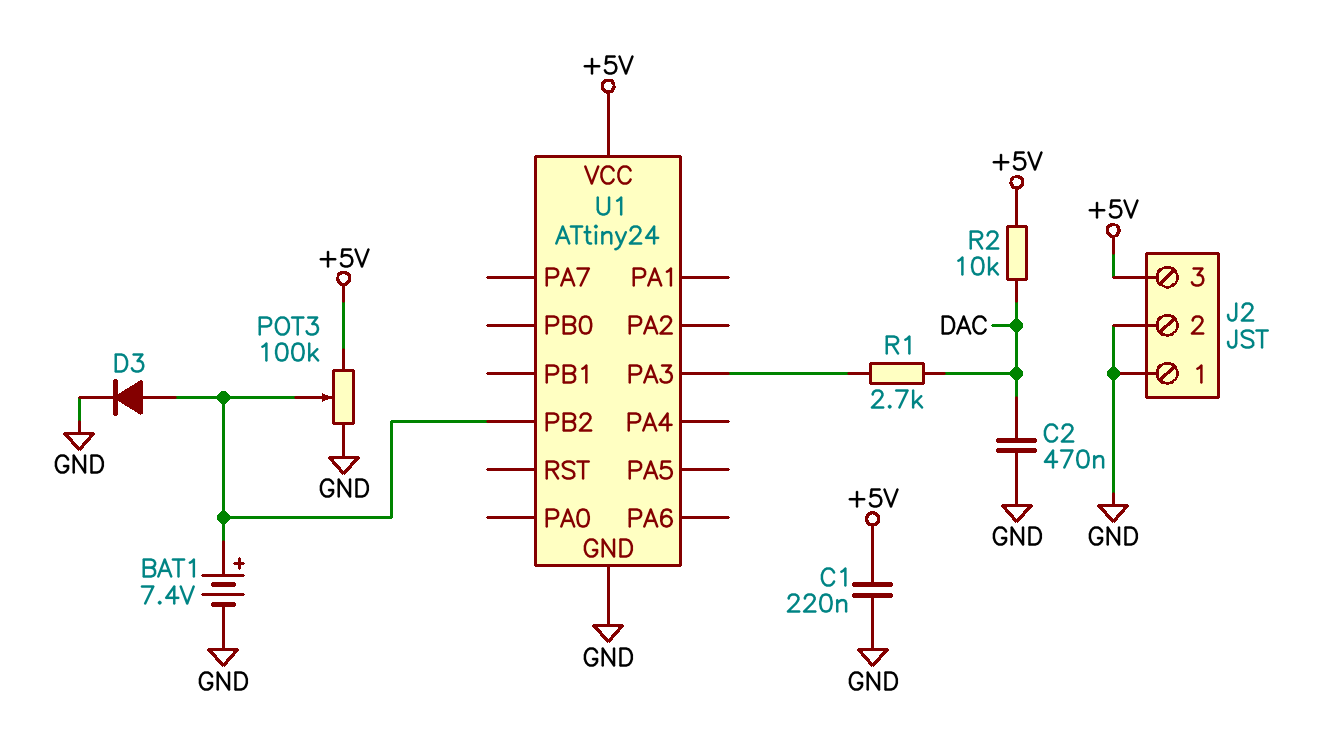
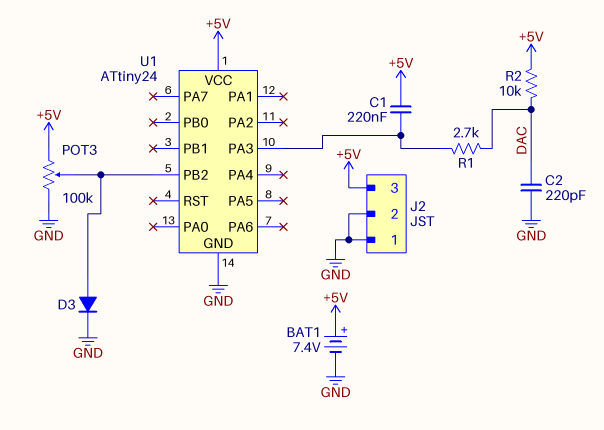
BAT1: 7.4V (plus U1/PB2, minus GND) -> 7.4V (plus +5V, minus GND)
C1: 220nF (+5V, GND) -> 220nF (+5V, U1/PA3)
C2: 470nF (DAC, GND) -> 220pF (DAC, GND)

